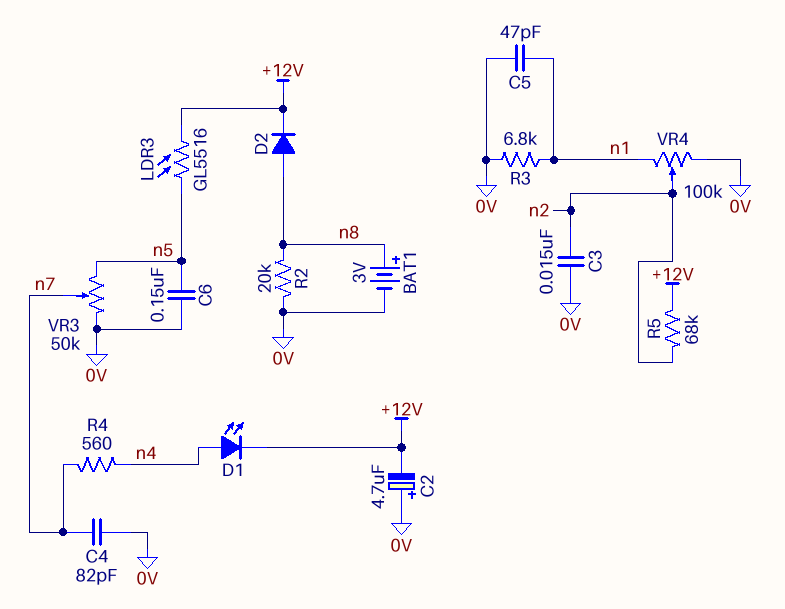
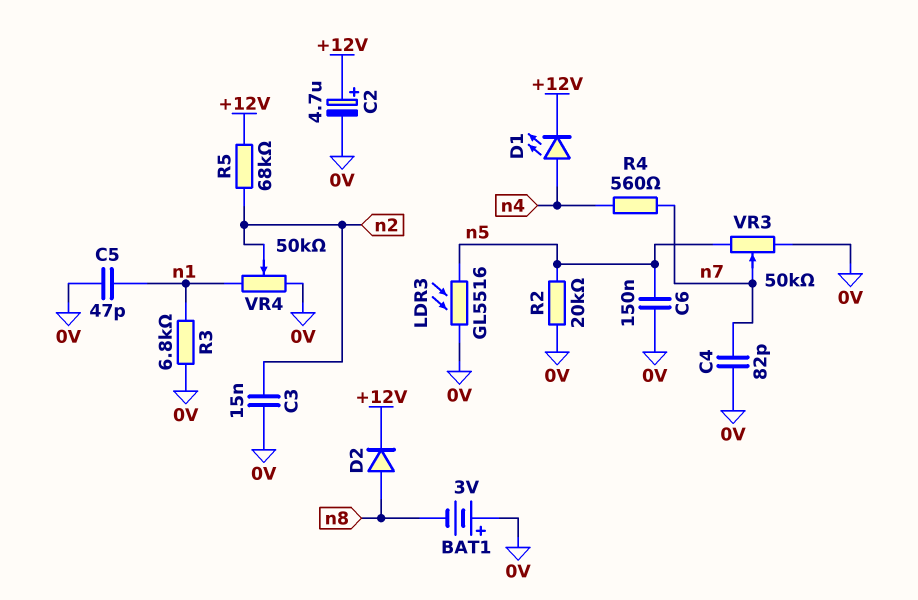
BAT1: 3V (plus n8, minus 0V) -> 3V (plus 0V, minus n8)
C2: 4.7uF (plus 0V, minus +12V) -> 4.7uF (plus +12V, minus 0V)
LDR3: GL5516 (+12V, n5) -> GL5516 (0V, n5)
R2: 20k (0V, n8) -> 20k (0V, n5)
VR4: 100k (0V, n1, wiper n2) -> 50k (0V, n1, wiper n2)

